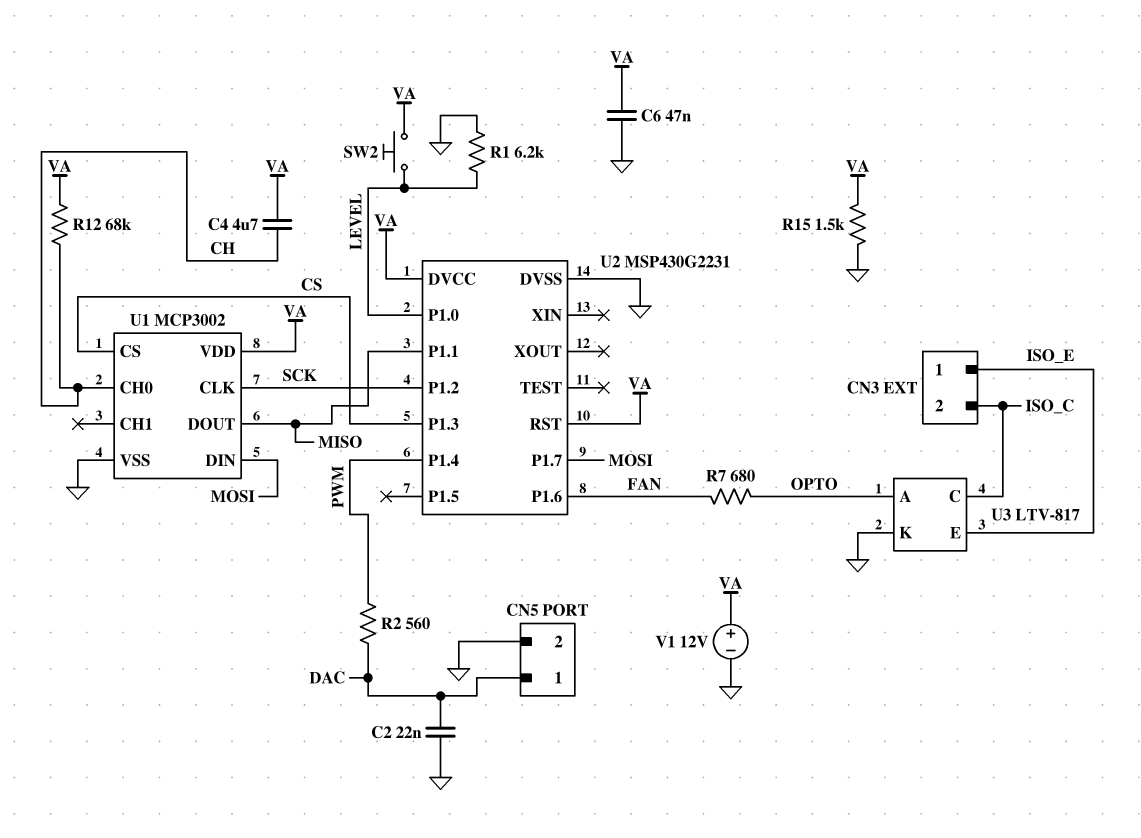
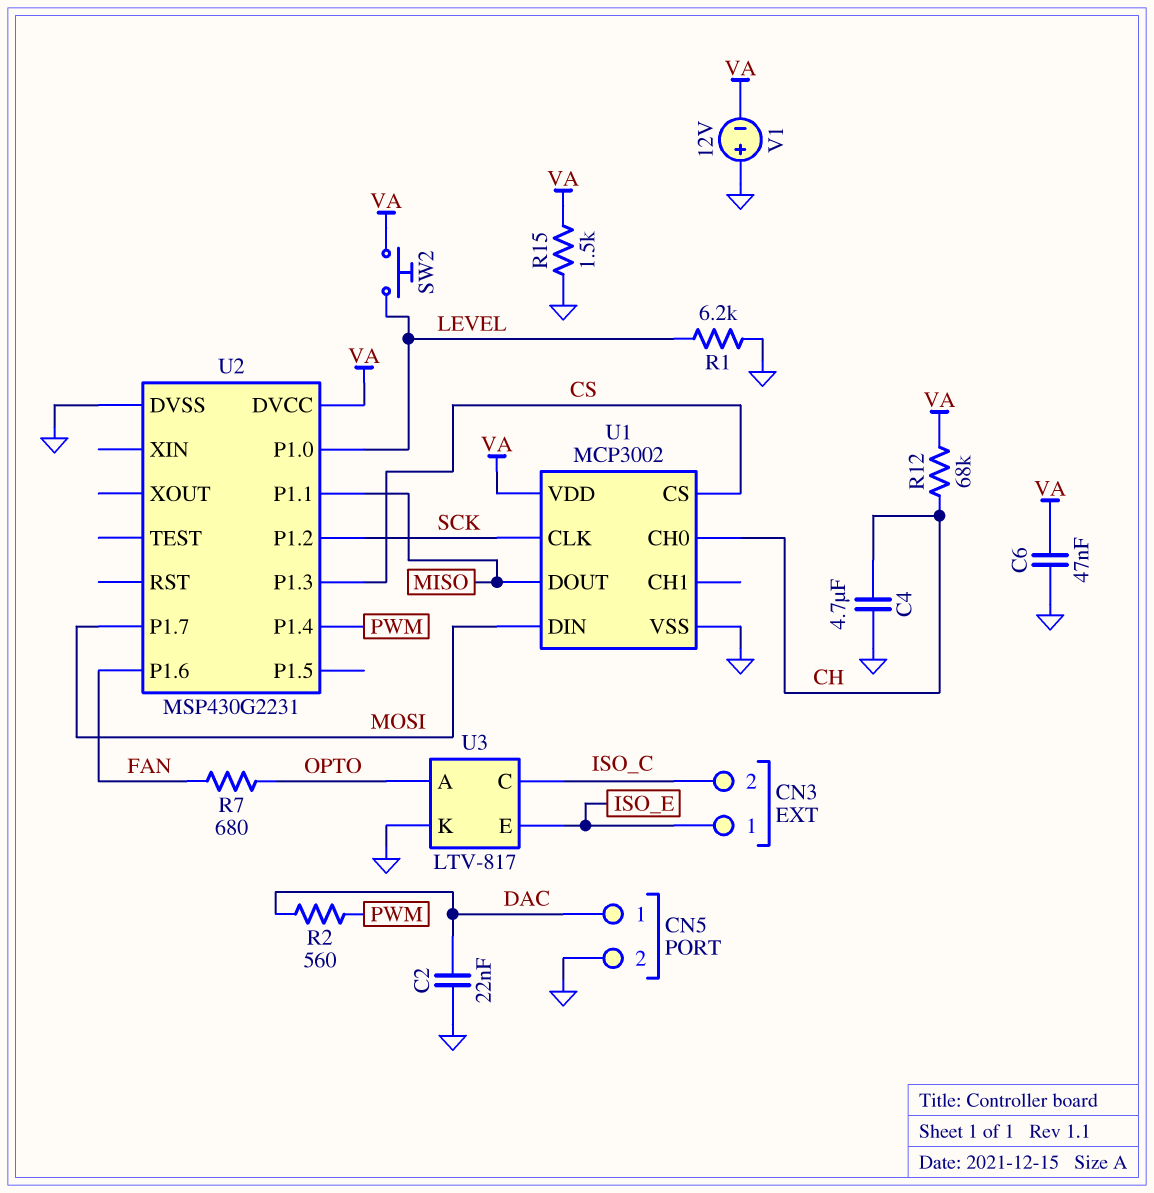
C4: 4.7uF (CH, VA) -> 4.7uF (CH, GND)
U2 pin RST: VA -> none
V1: 12V (plus VA, minus GND) -> 12V (plus GND, minus VA)

